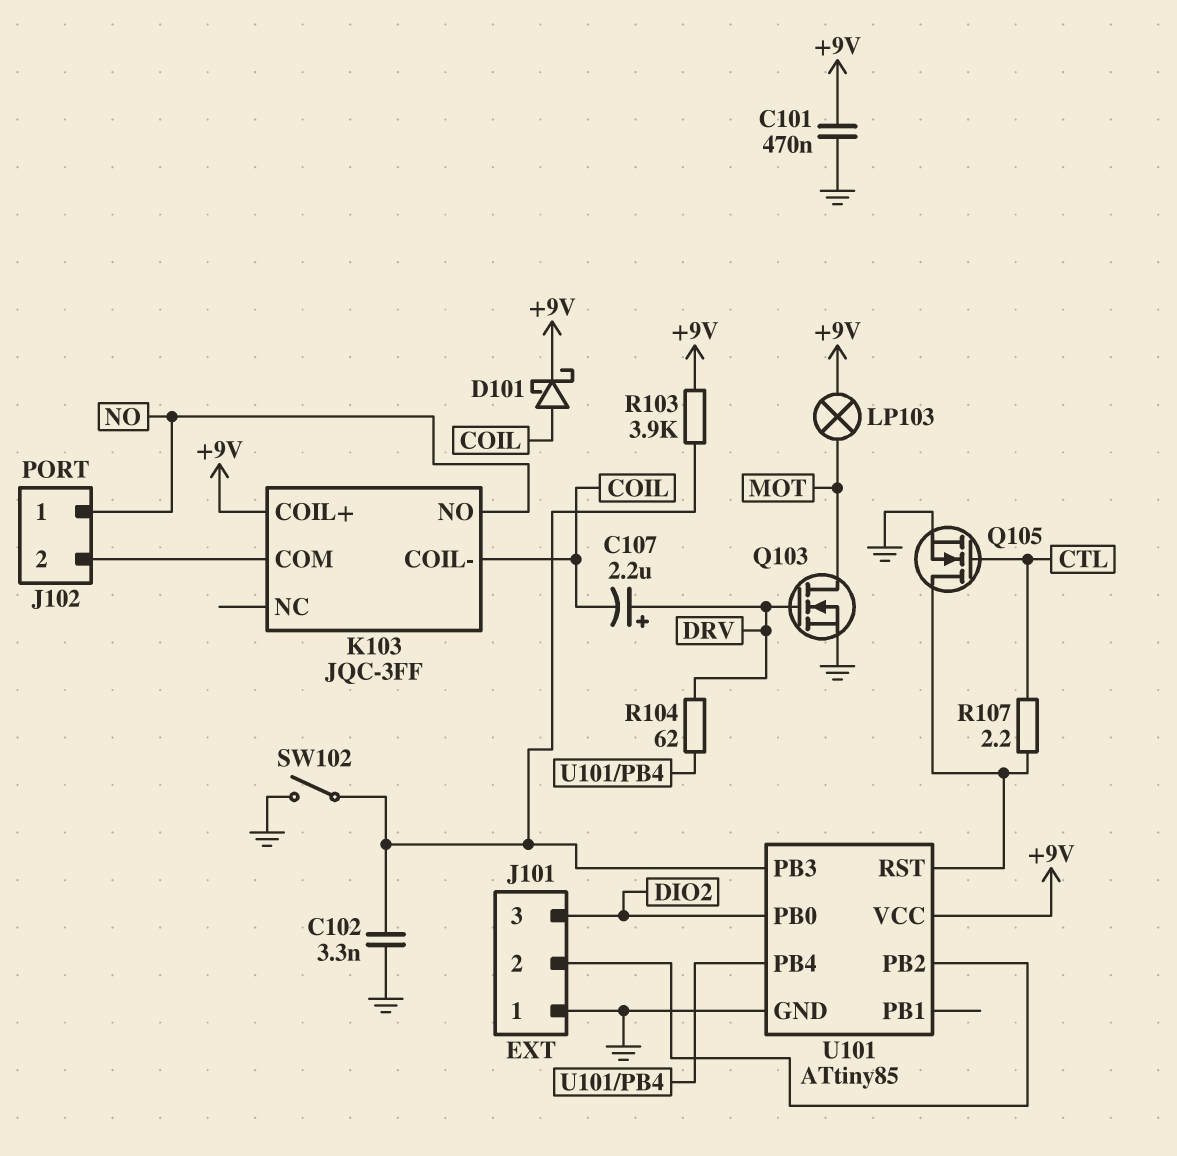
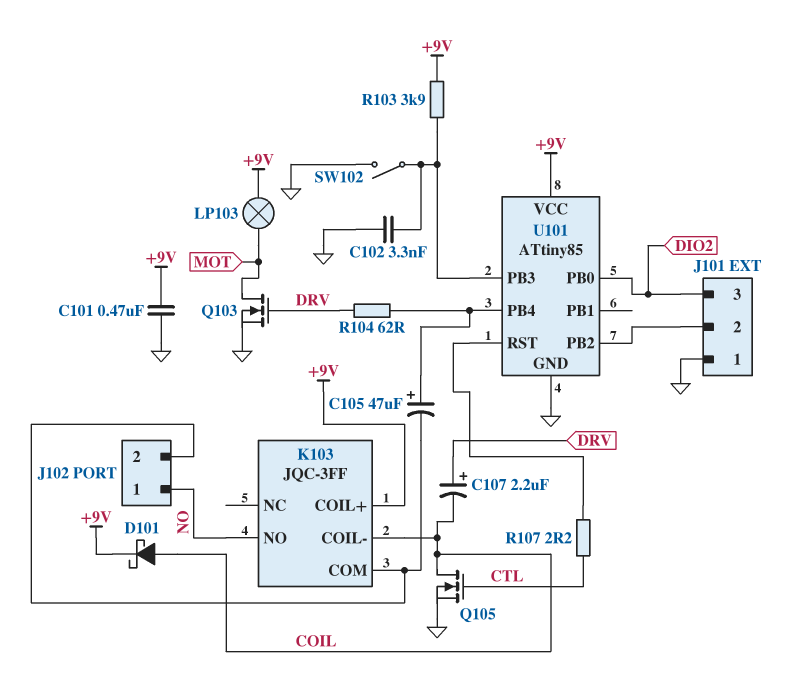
C105: none -> 47uF (plus U101/PB4, minus J102/2)
Q105: NMOS (G CTL, D U101/RST, S GND) -> NMOS (G CTL, D COIL, S GND)

